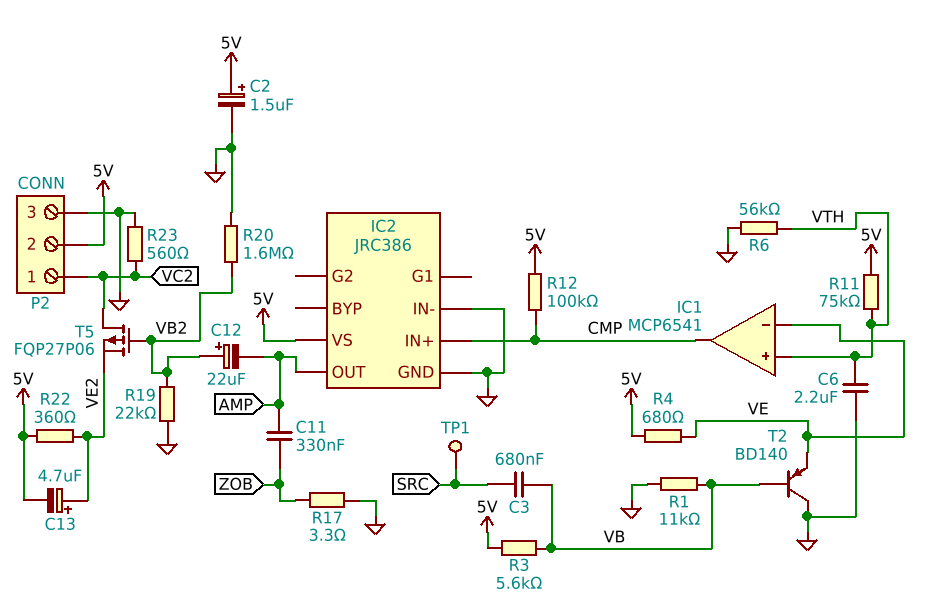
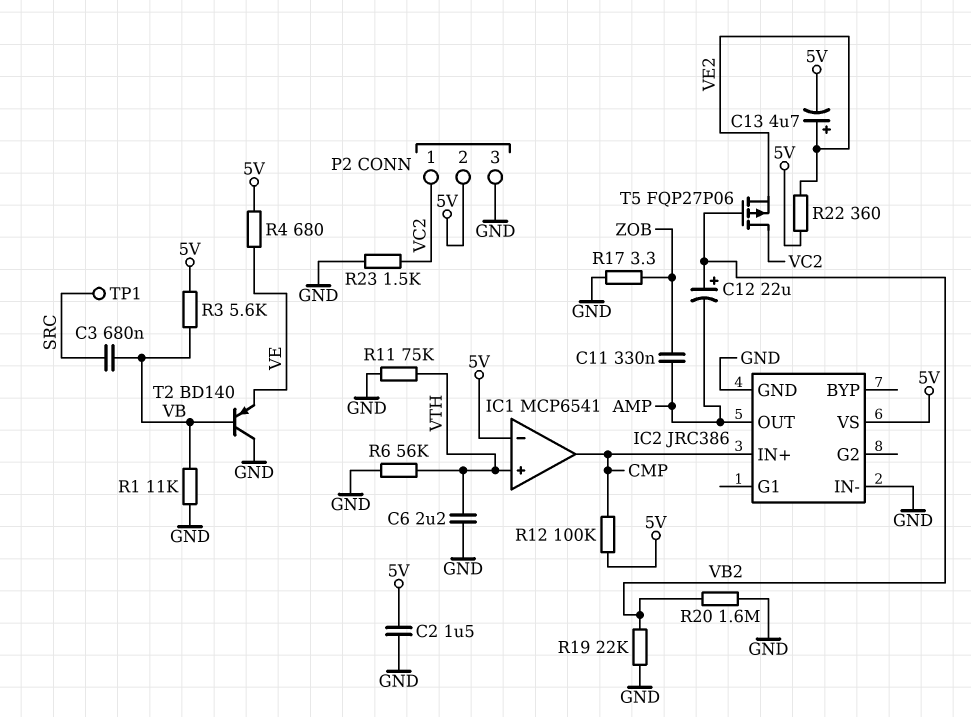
C2: 1.5uF (plus 5V, minus GND) -> 1.5uF (5V, GND)
IC1 pin in-: VE -> 5V
R11: 75k (5V, VTH) -> 75k (GND, VTH)
R23: 560 (GND, VC2) -> 1.5k (GND, VC2)

